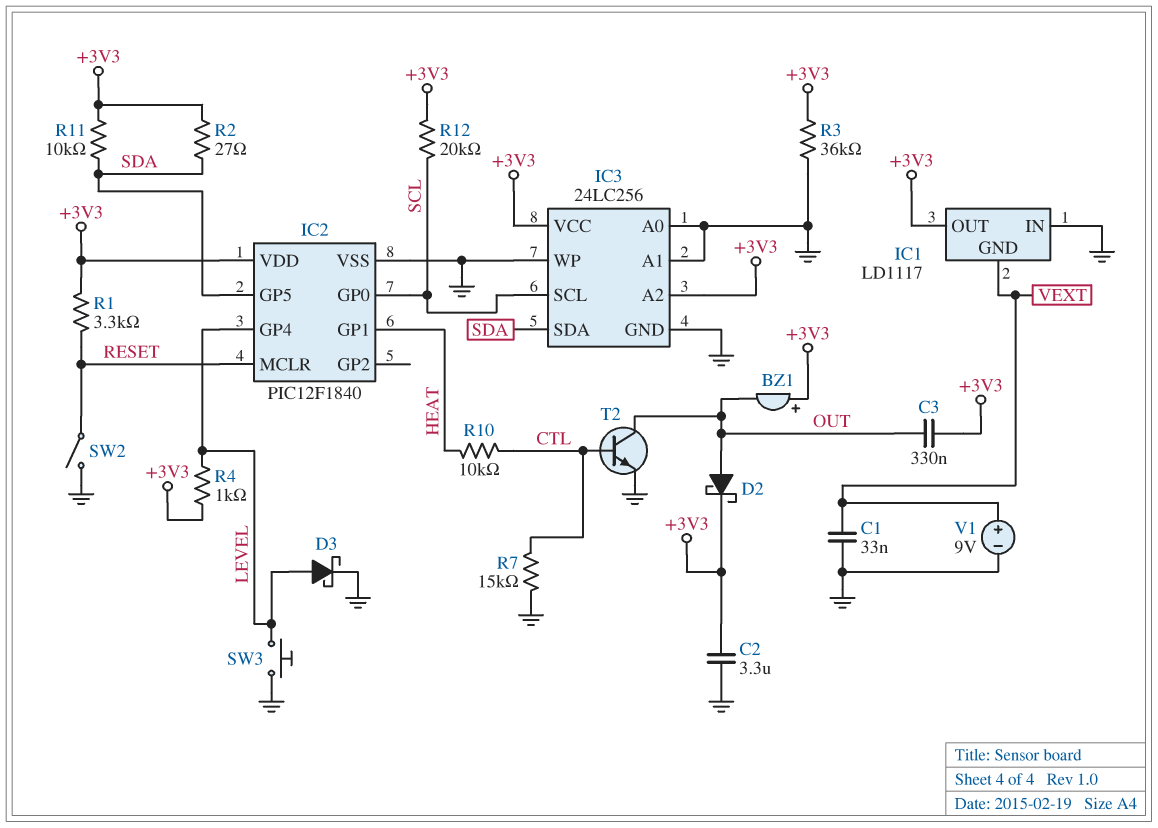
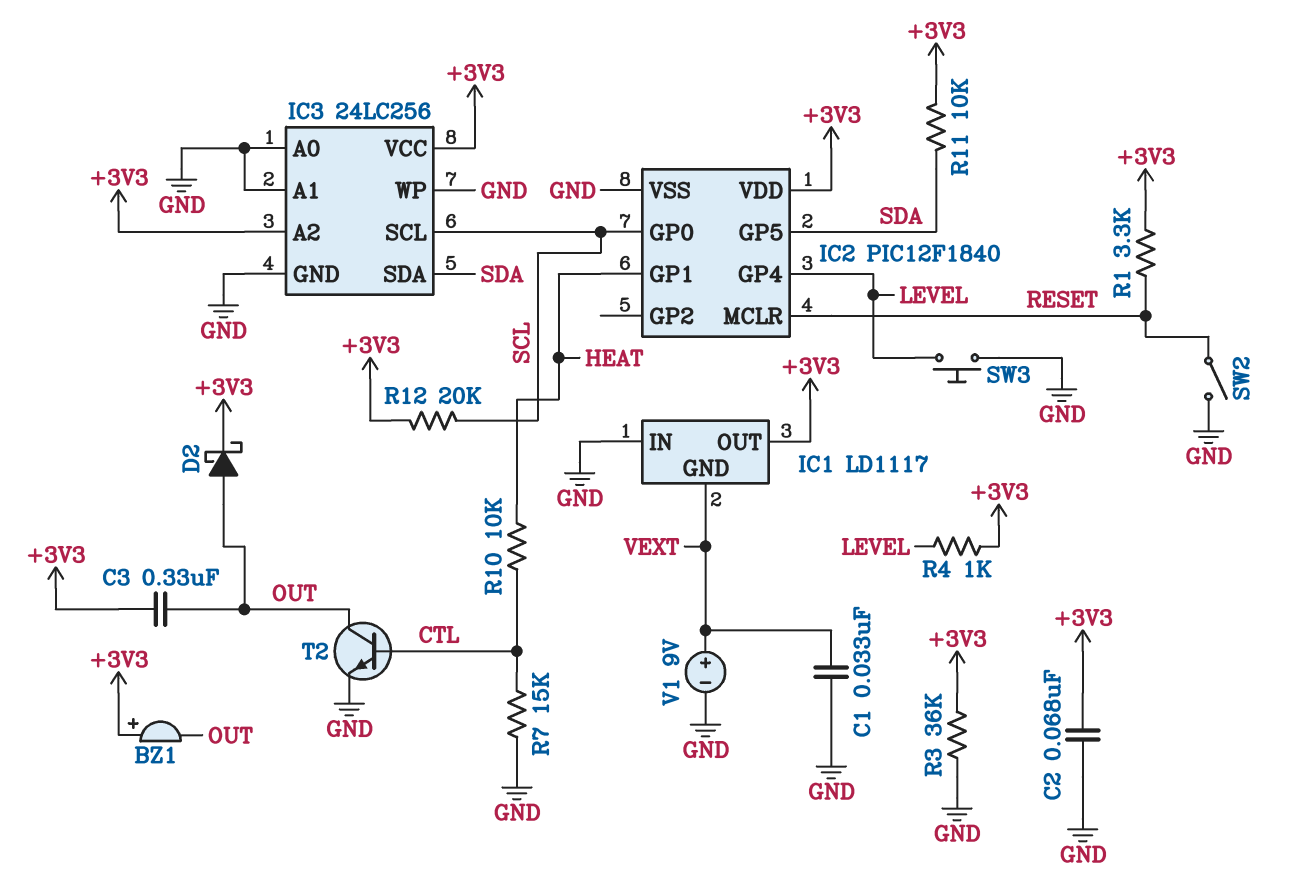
C2: 3.3uF (+3V3, GND) -> 68nF (+3V3, GND)
D3: schottky (A LEVEL, K GND) -> none
R2: 27 (+3V3, SDA) -> none

